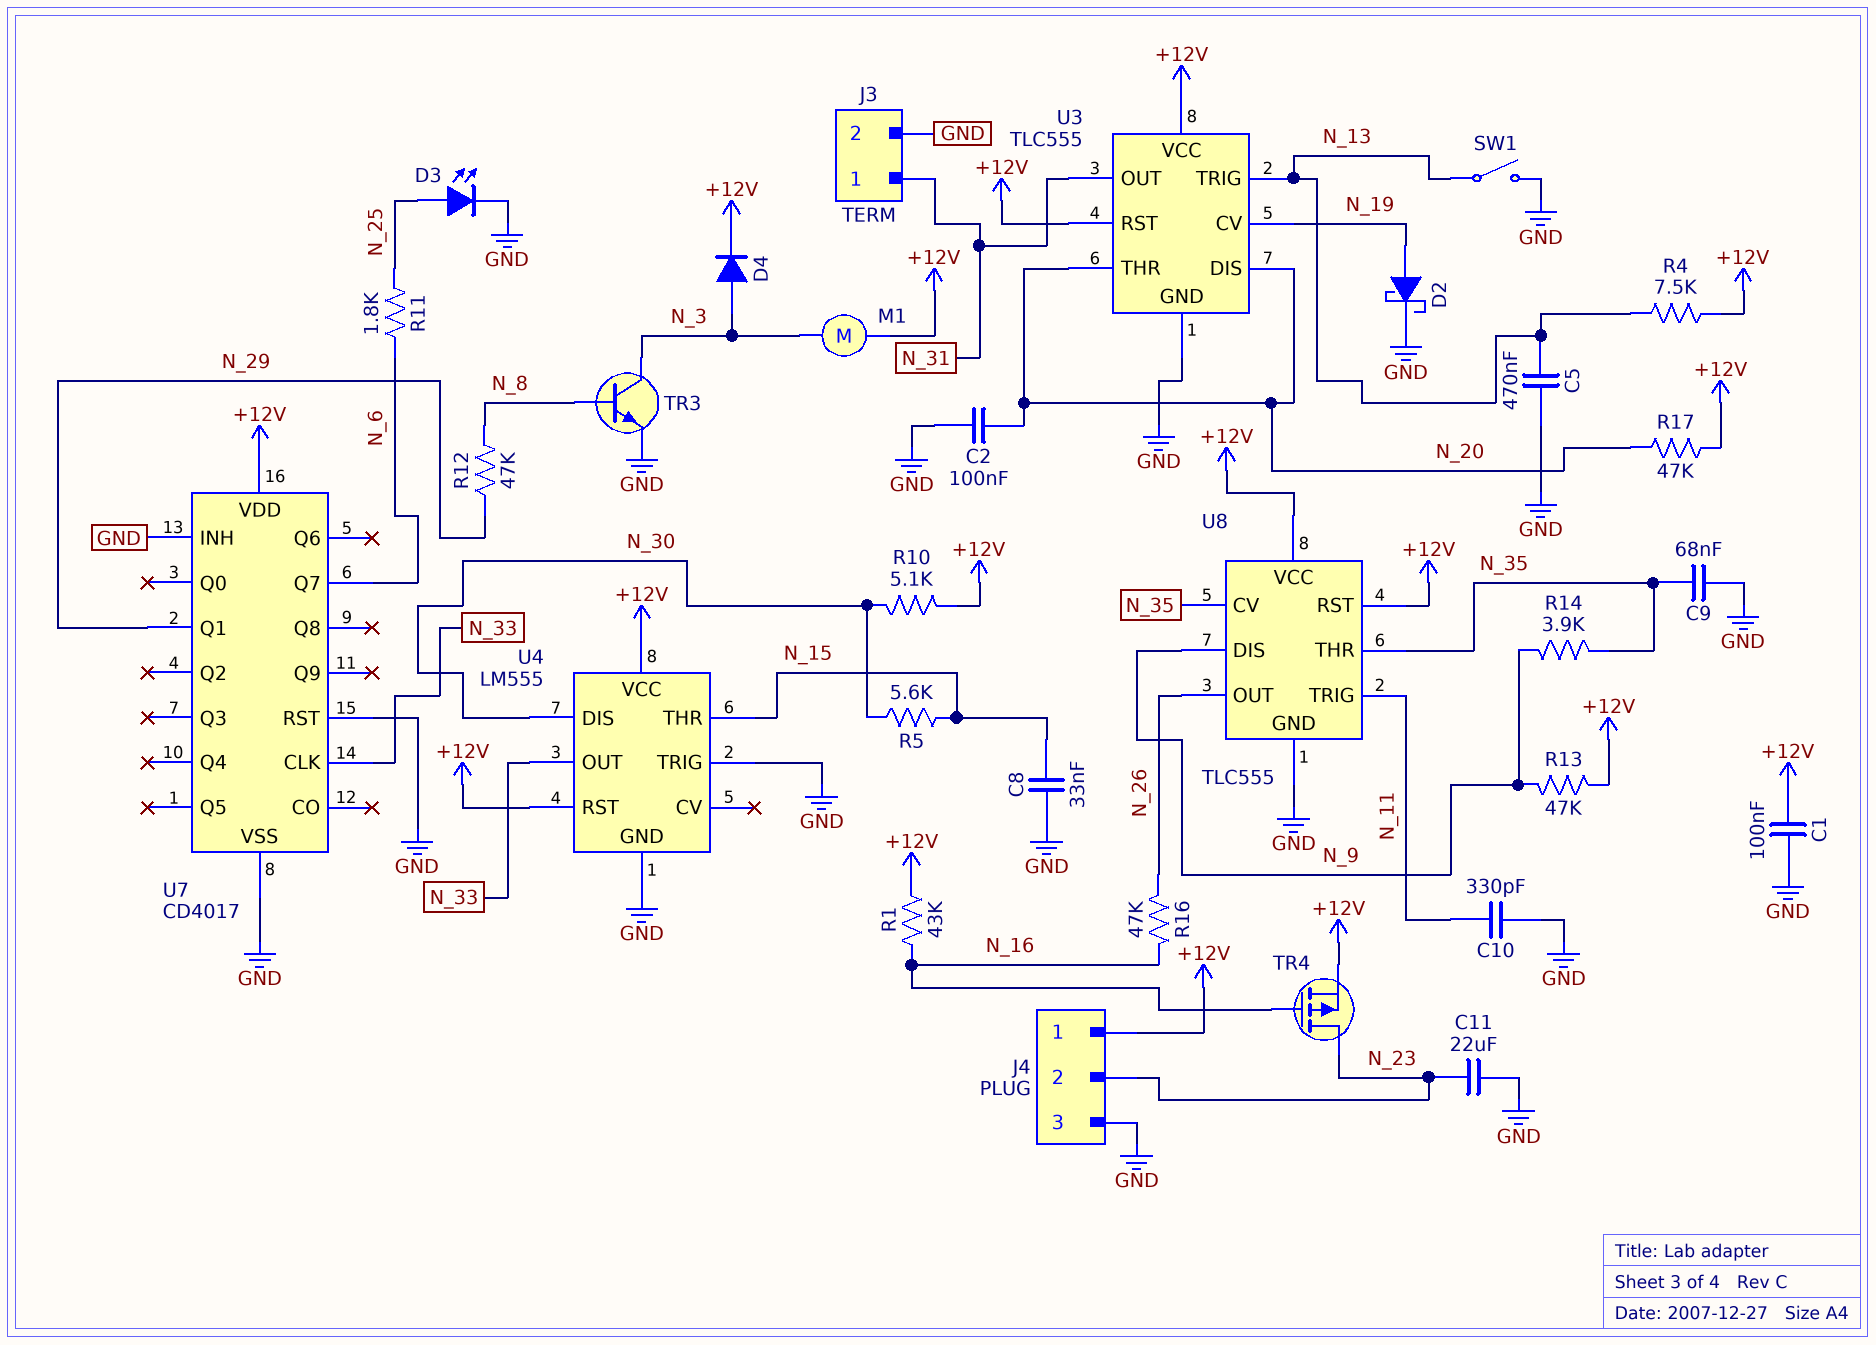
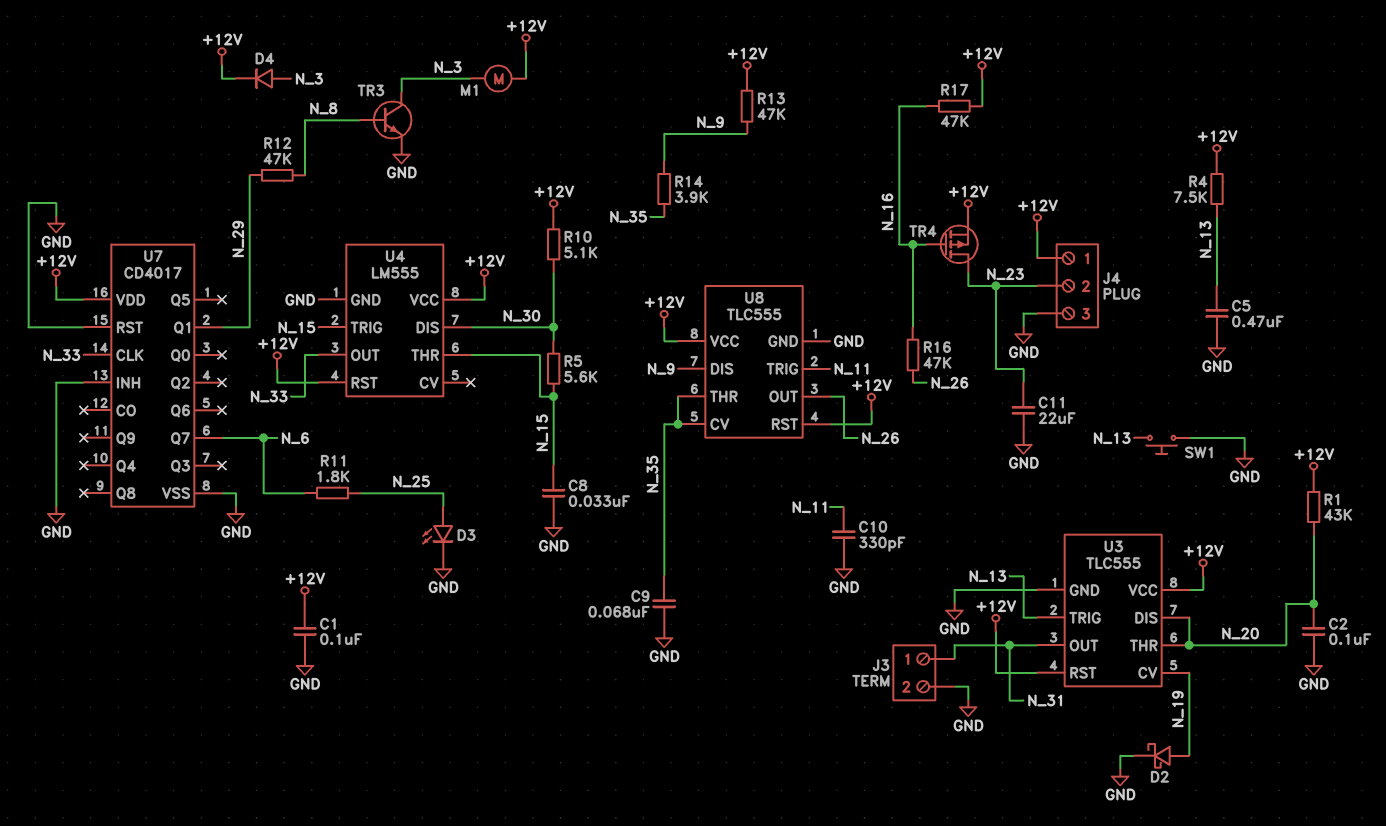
R1: 43k (+12V, N_16) -> 43k (+12V, N_20)
R17: 47k (+12V, N_20) -> 47k (+12V, N_16)
SW1: switch (GND, N_13) -> button (GND, N_13)
U4 pin TRIG: GND -> N_15

